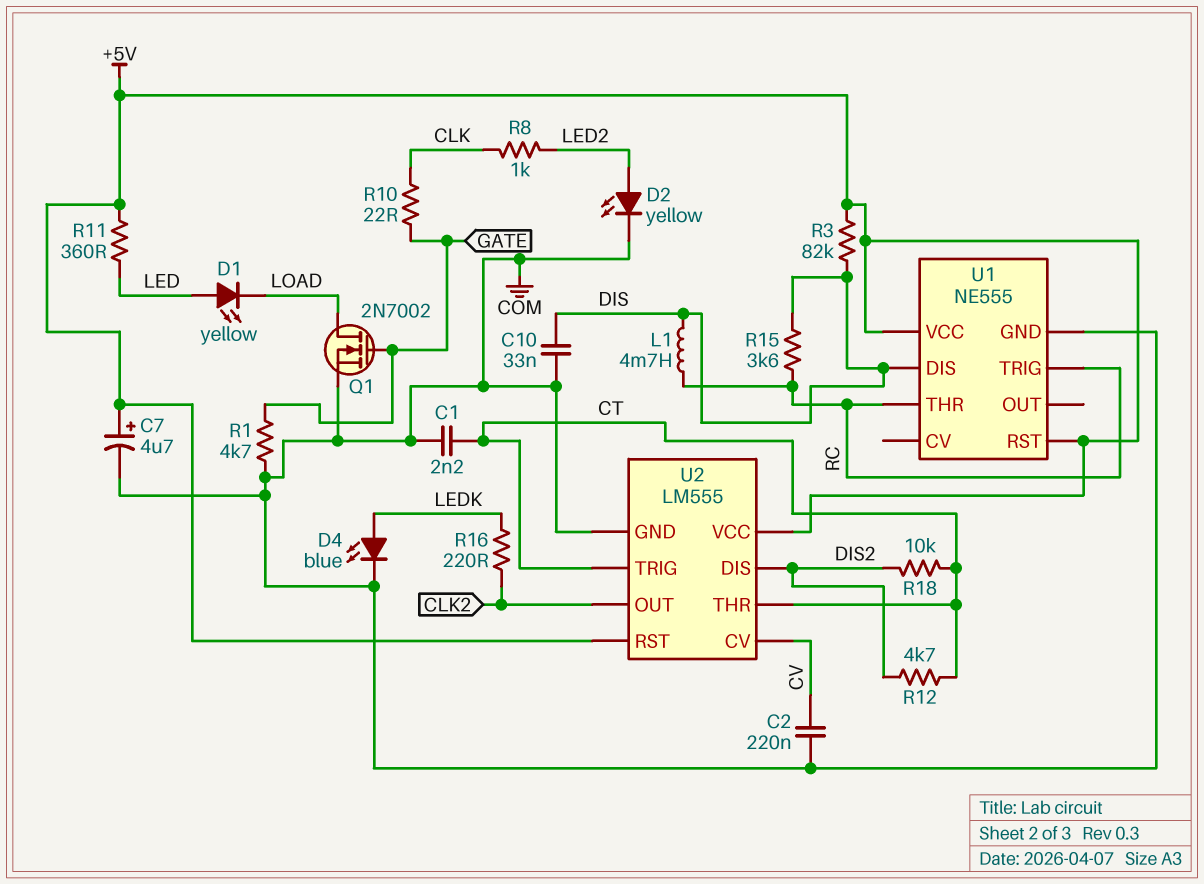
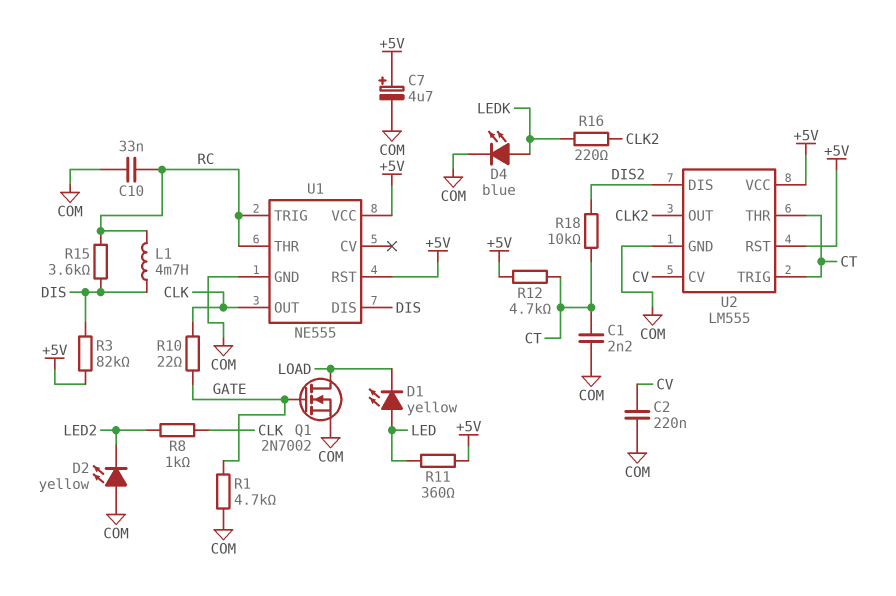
C10: 33nF (COM, DIS) -> 33nF (COM, RC)
D2: LED yellow (A LED2, K COM) -> LED yellow (A COM, K LED2)
R12: 4.7k (CT, DIS2) -> 4.7k (+5V, CT)
U1 pin OUT: none -> CLK

